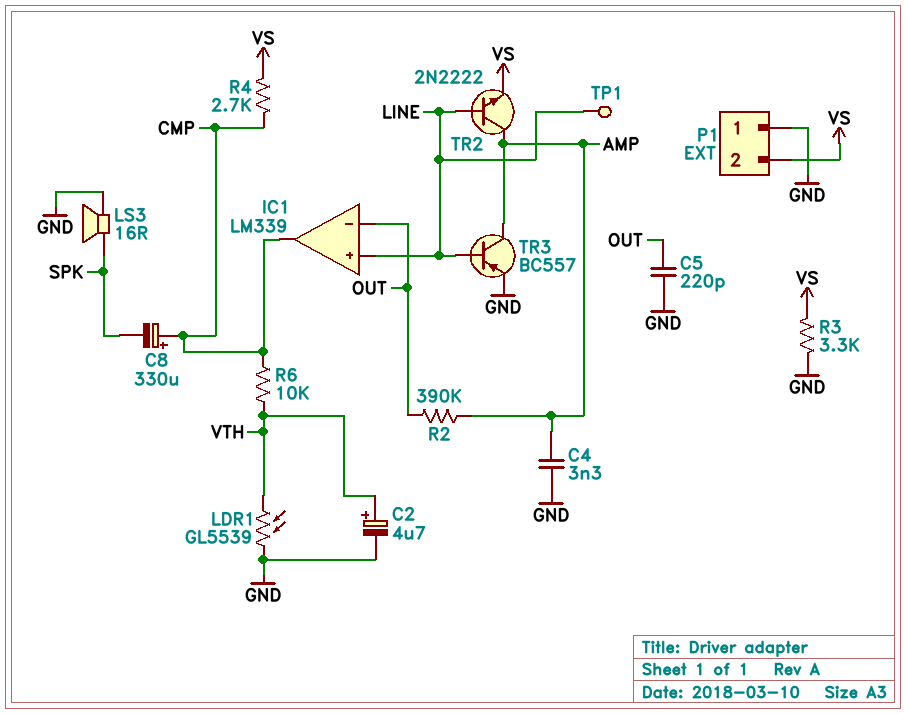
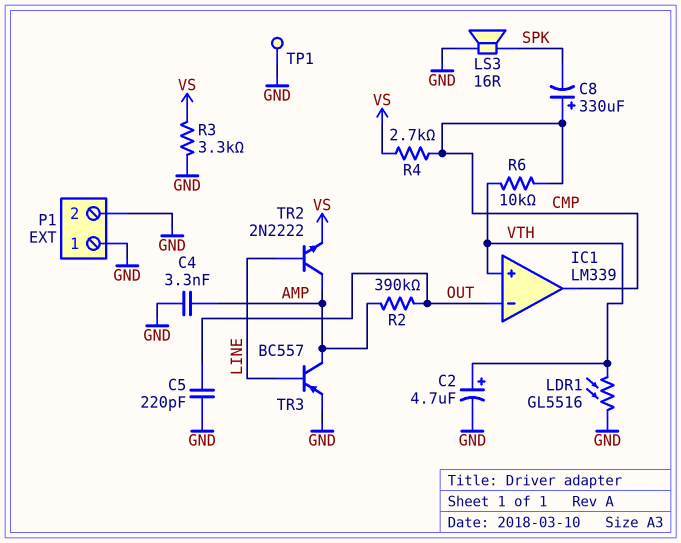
IC1 pin in+: LINE -> VTH
LDR1: GL5539 (GND, VTH) -> GL5516 (GND, VTH)
P1 pin 2: VS -> GND
TP1: test point (LINE) -> test point (GND)

